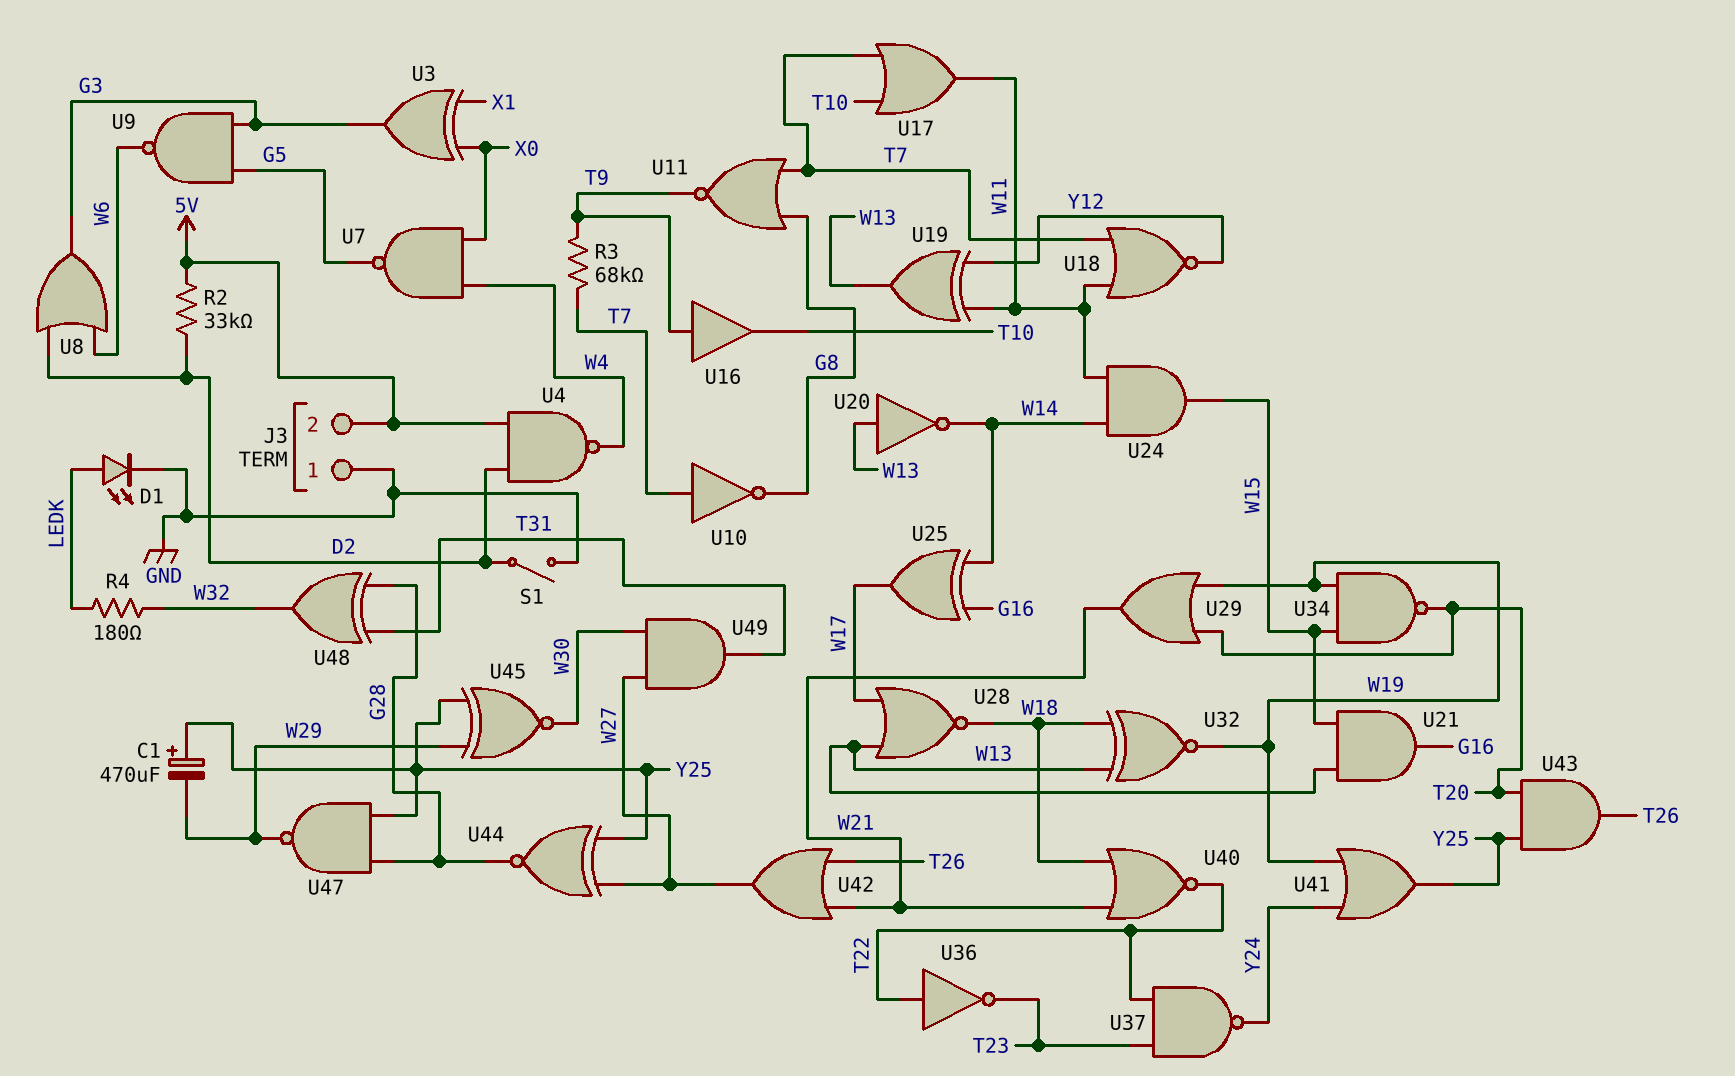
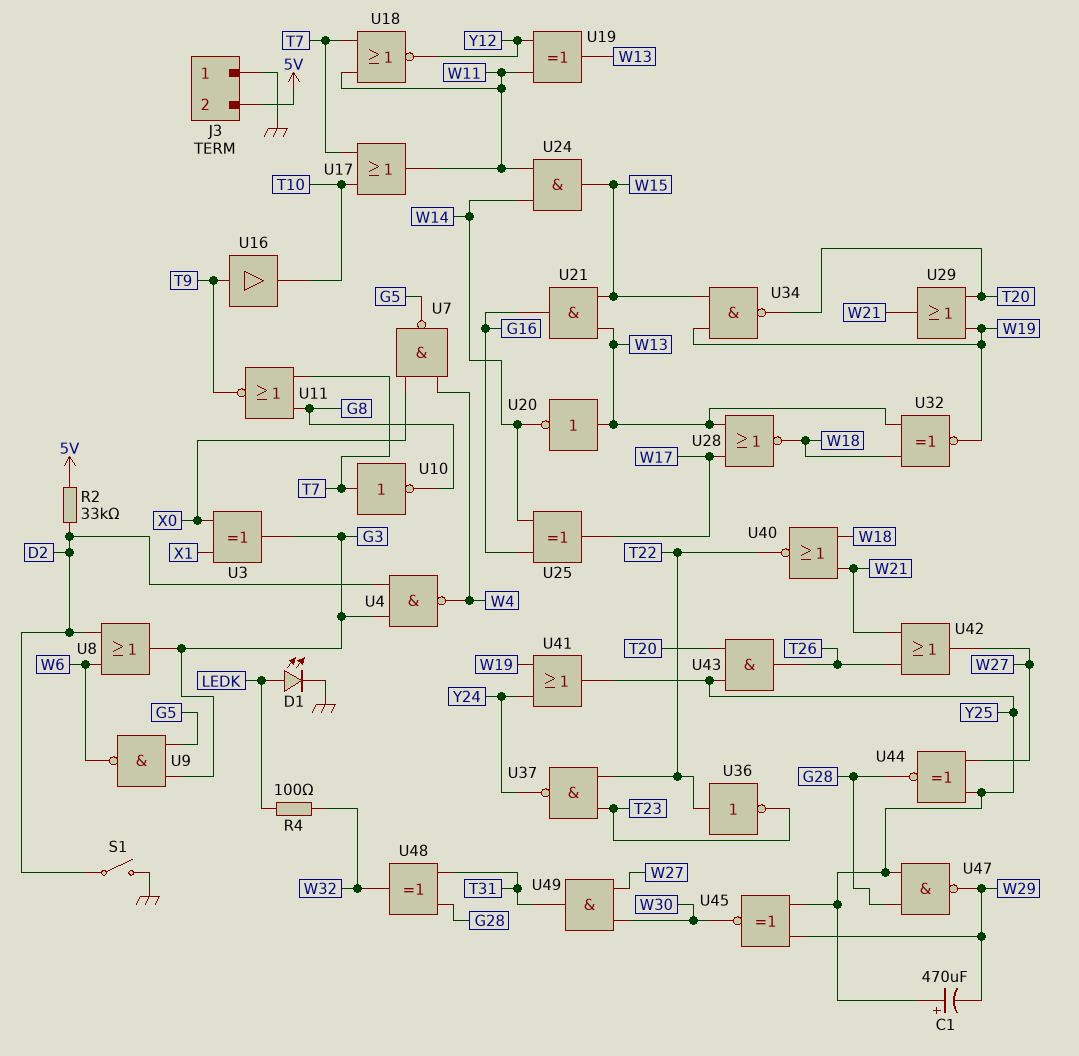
R3: 68k (T7, T9) -> none
R4: 180 (LEDK, W32) -> 100 (LEDK, W32)
U4: NAND (in 5V, in D2, out W4) -> NAND (in D2, in G3, out W4)

